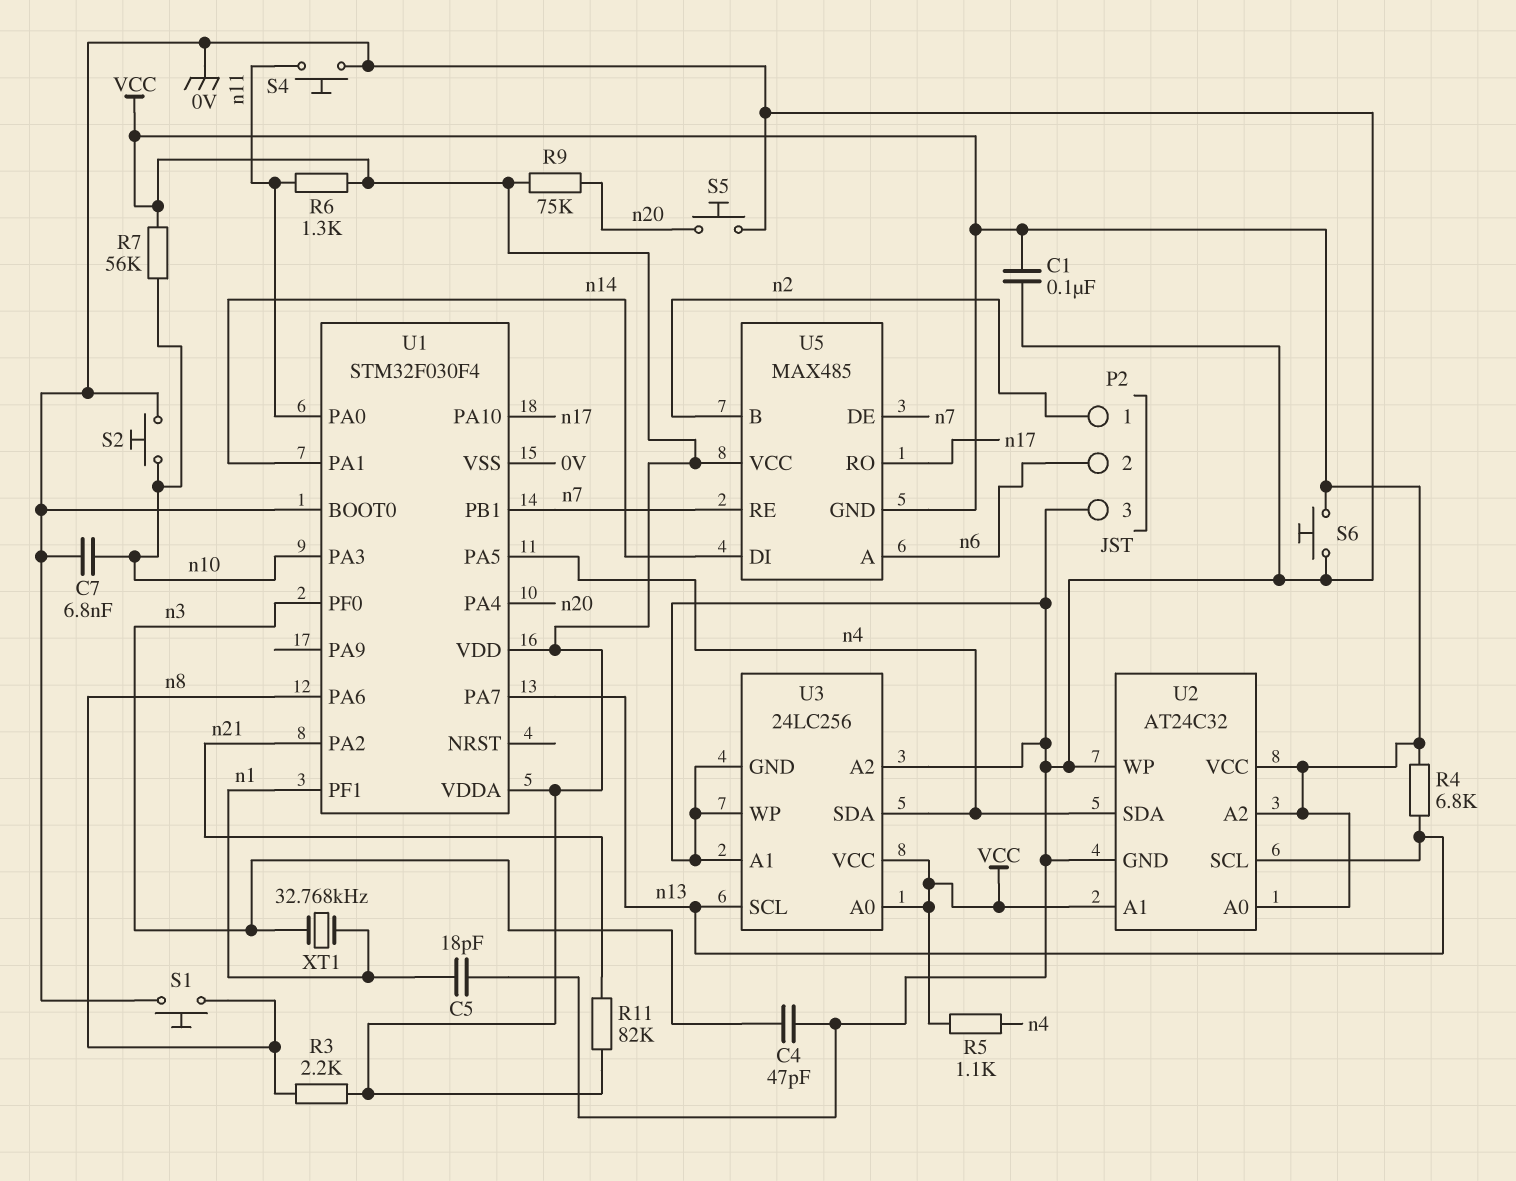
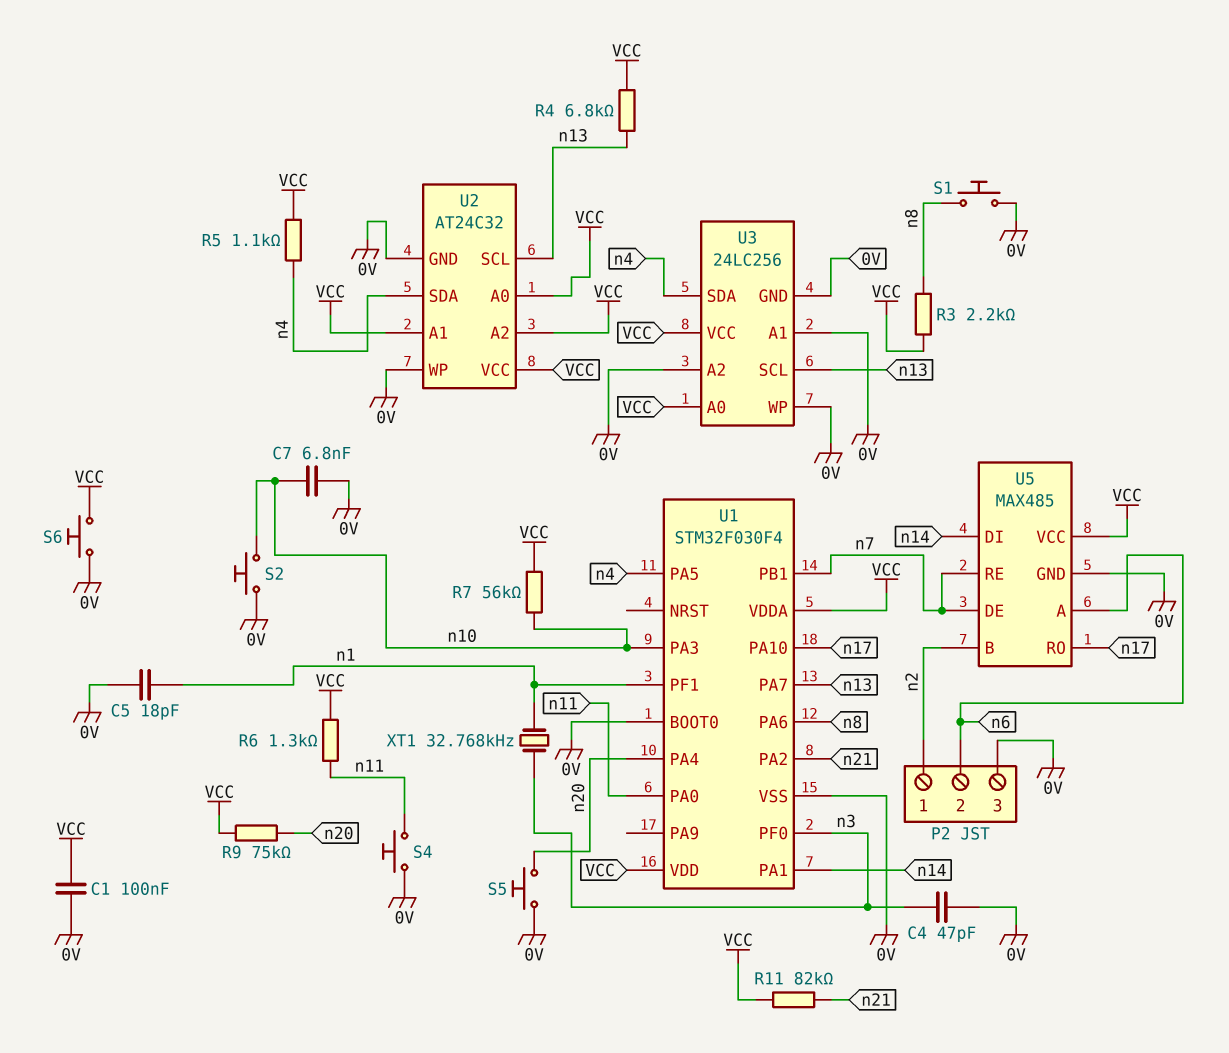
U5 pin GND: VCC -> 0V

